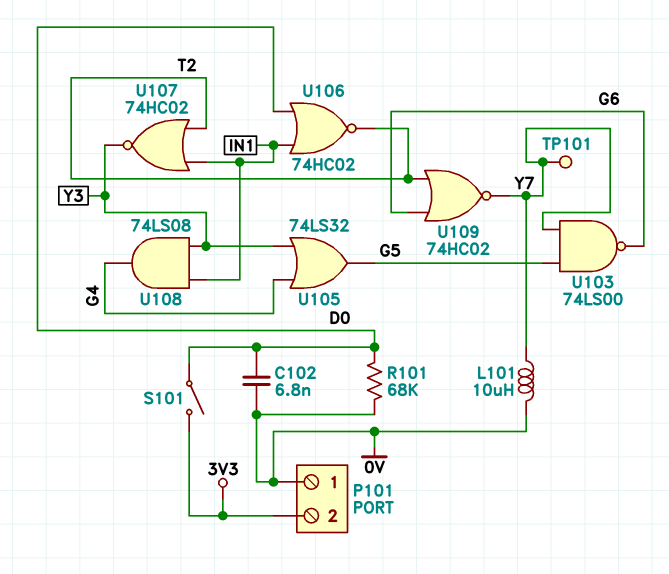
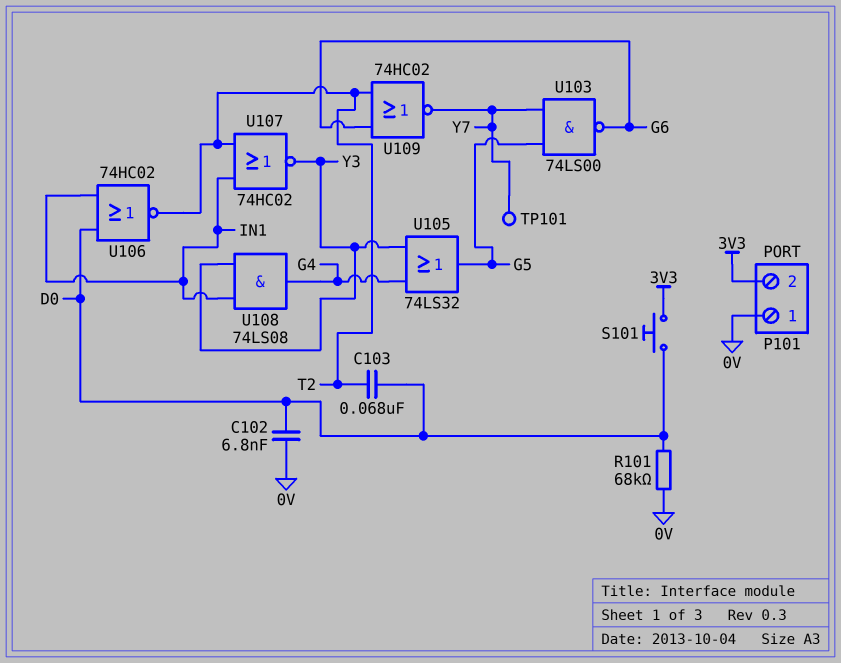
C103: none -> 68nF (D0, T2)
L101: 10uH (0V, Y7) -> none
S101: switch (3V3, D0) -> button (3V3, D0)

